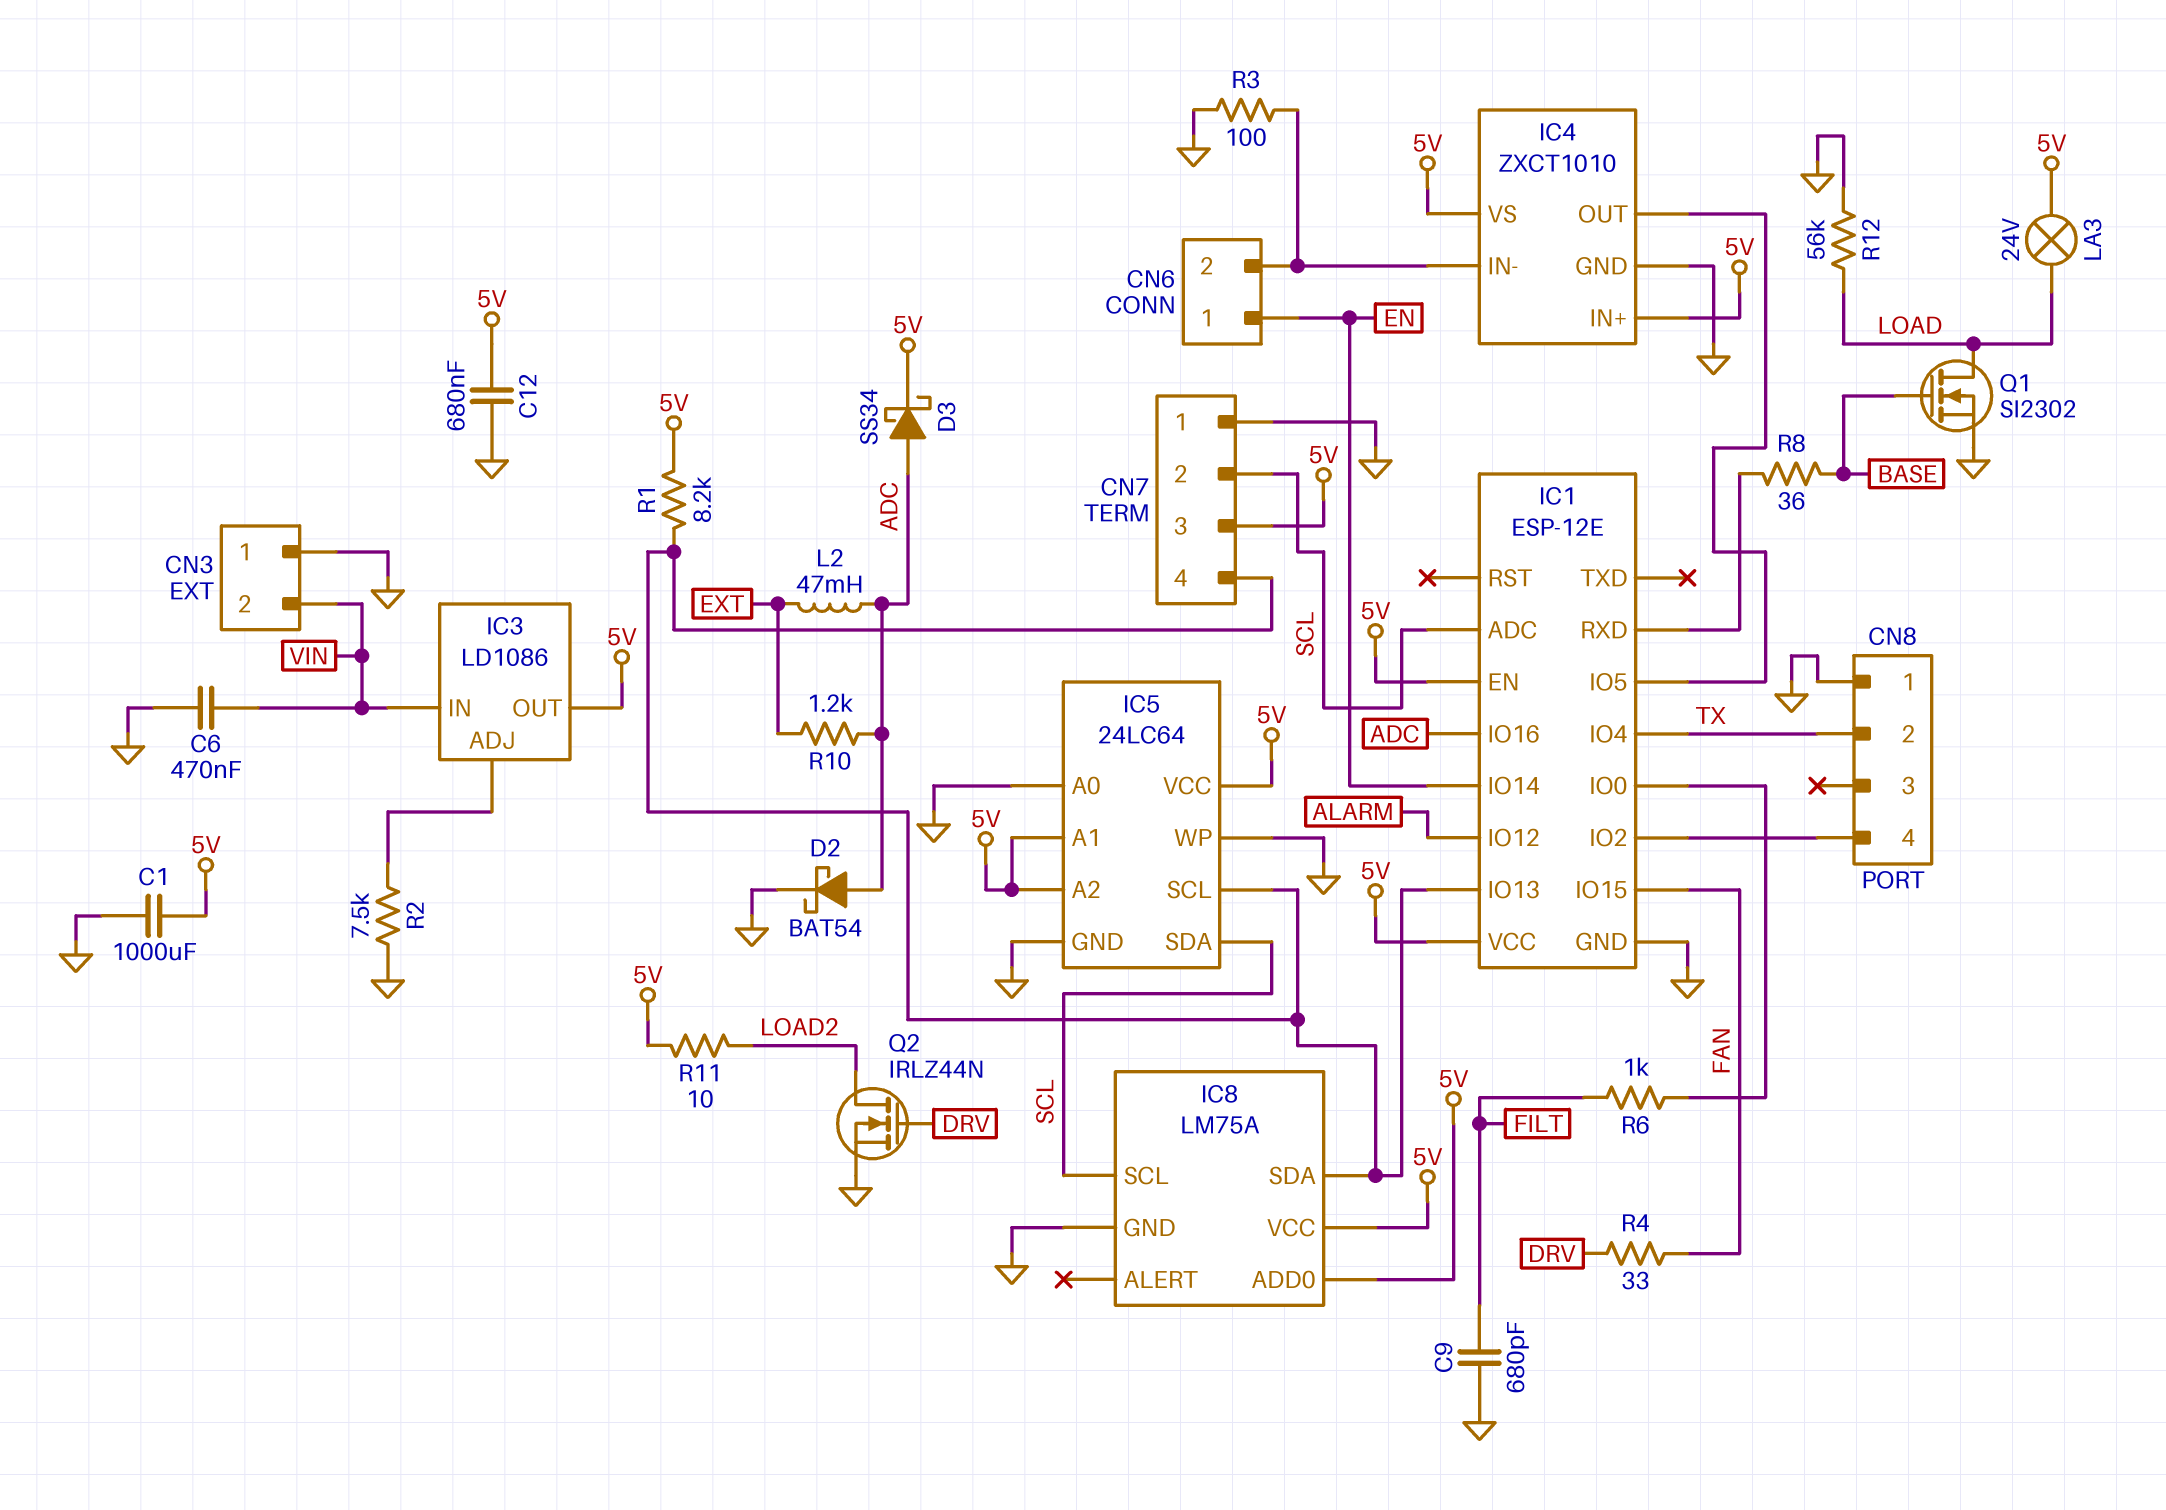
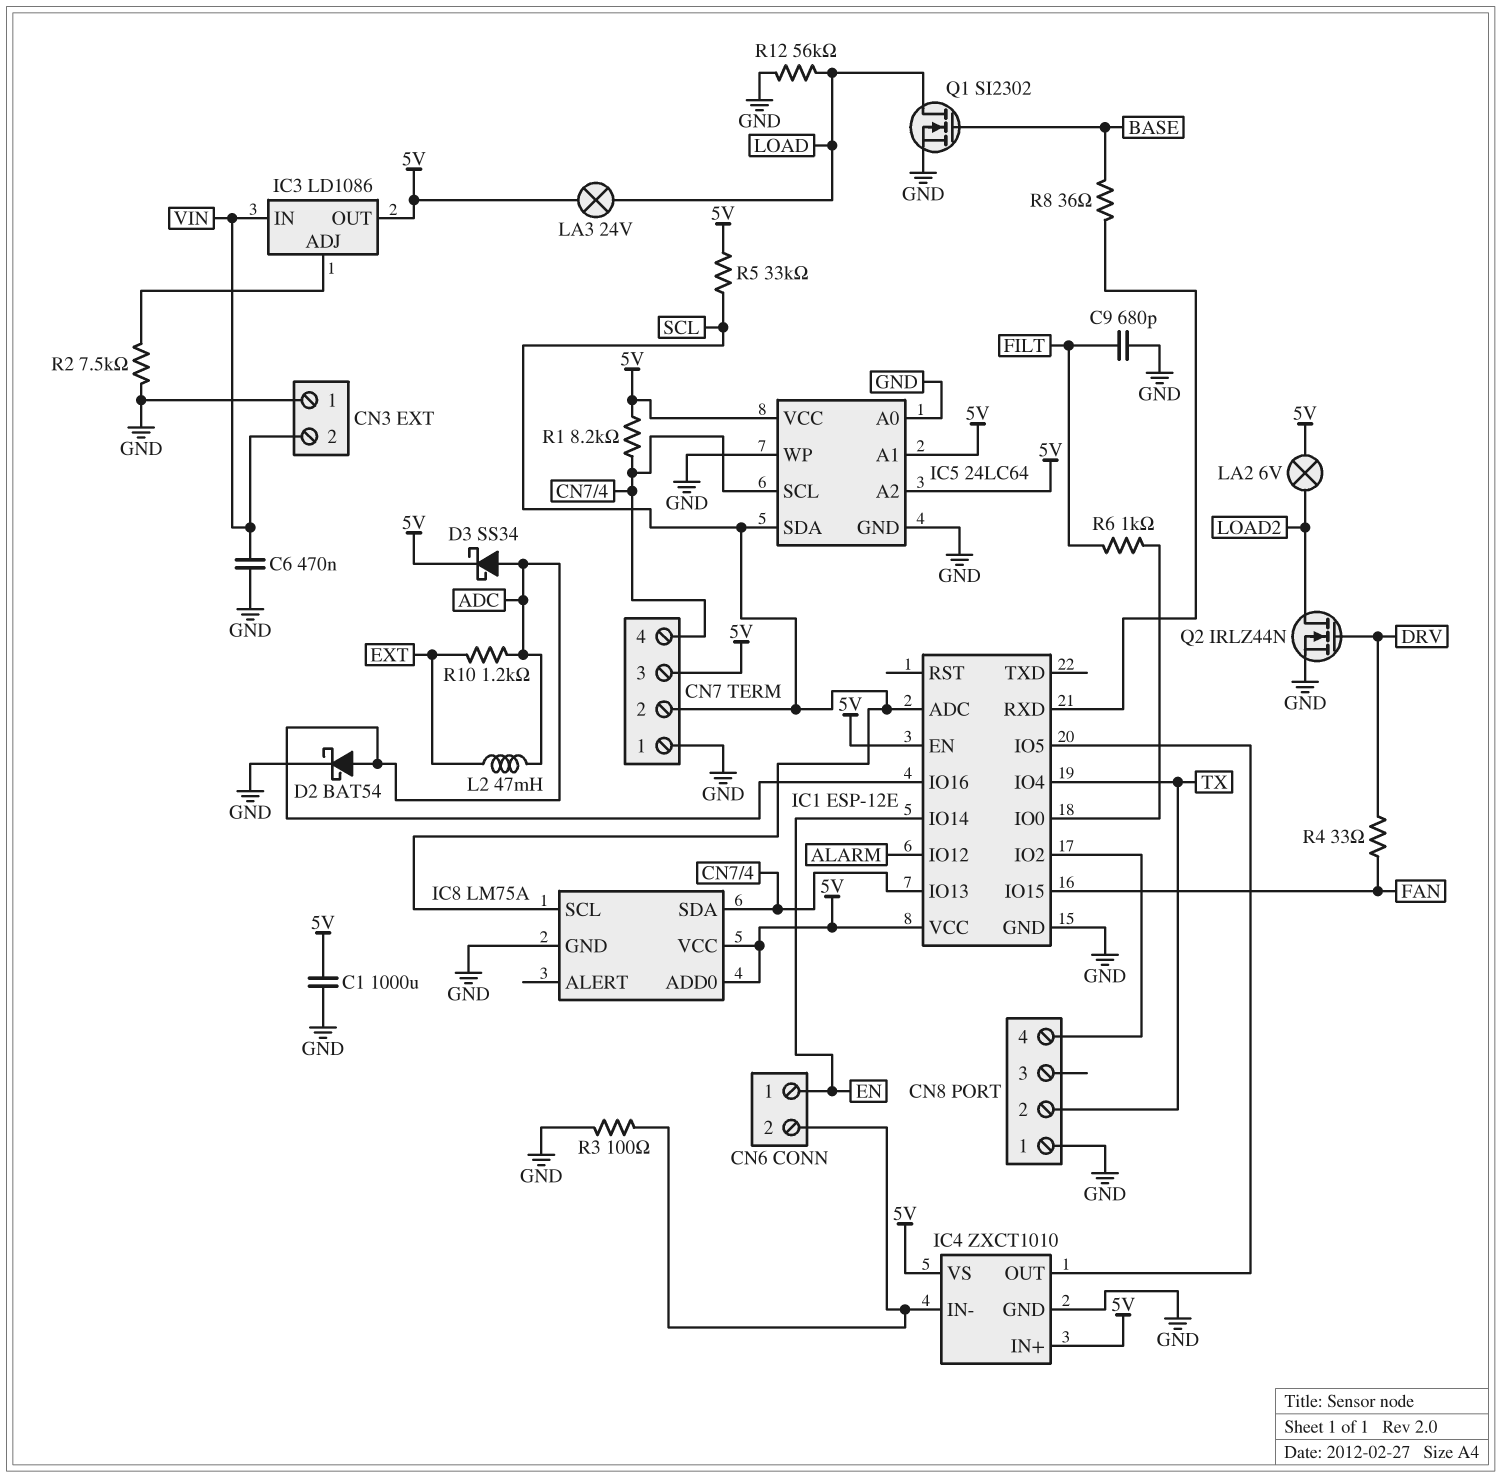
C12: 680nF (5V, GND) -> none
LA2: none -> lamp 6V (5V, LOAD2)
R5: none -> 33k (5V, SCL)
R11: 10 (5V, LOAD2) -> none

